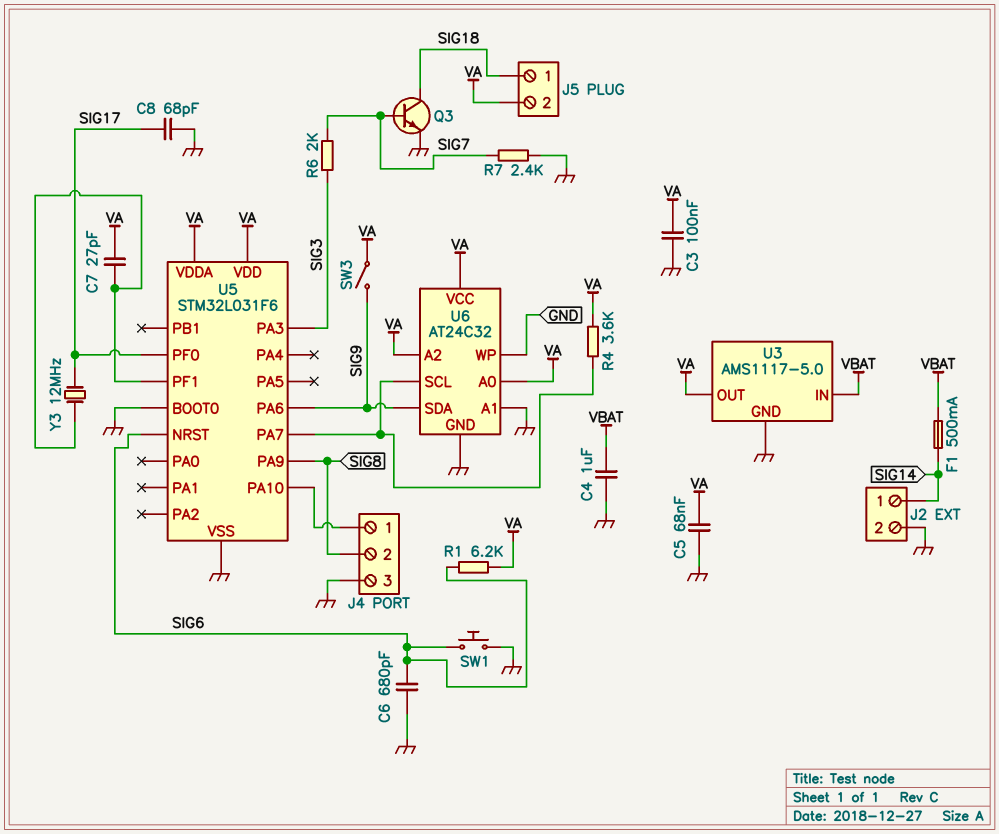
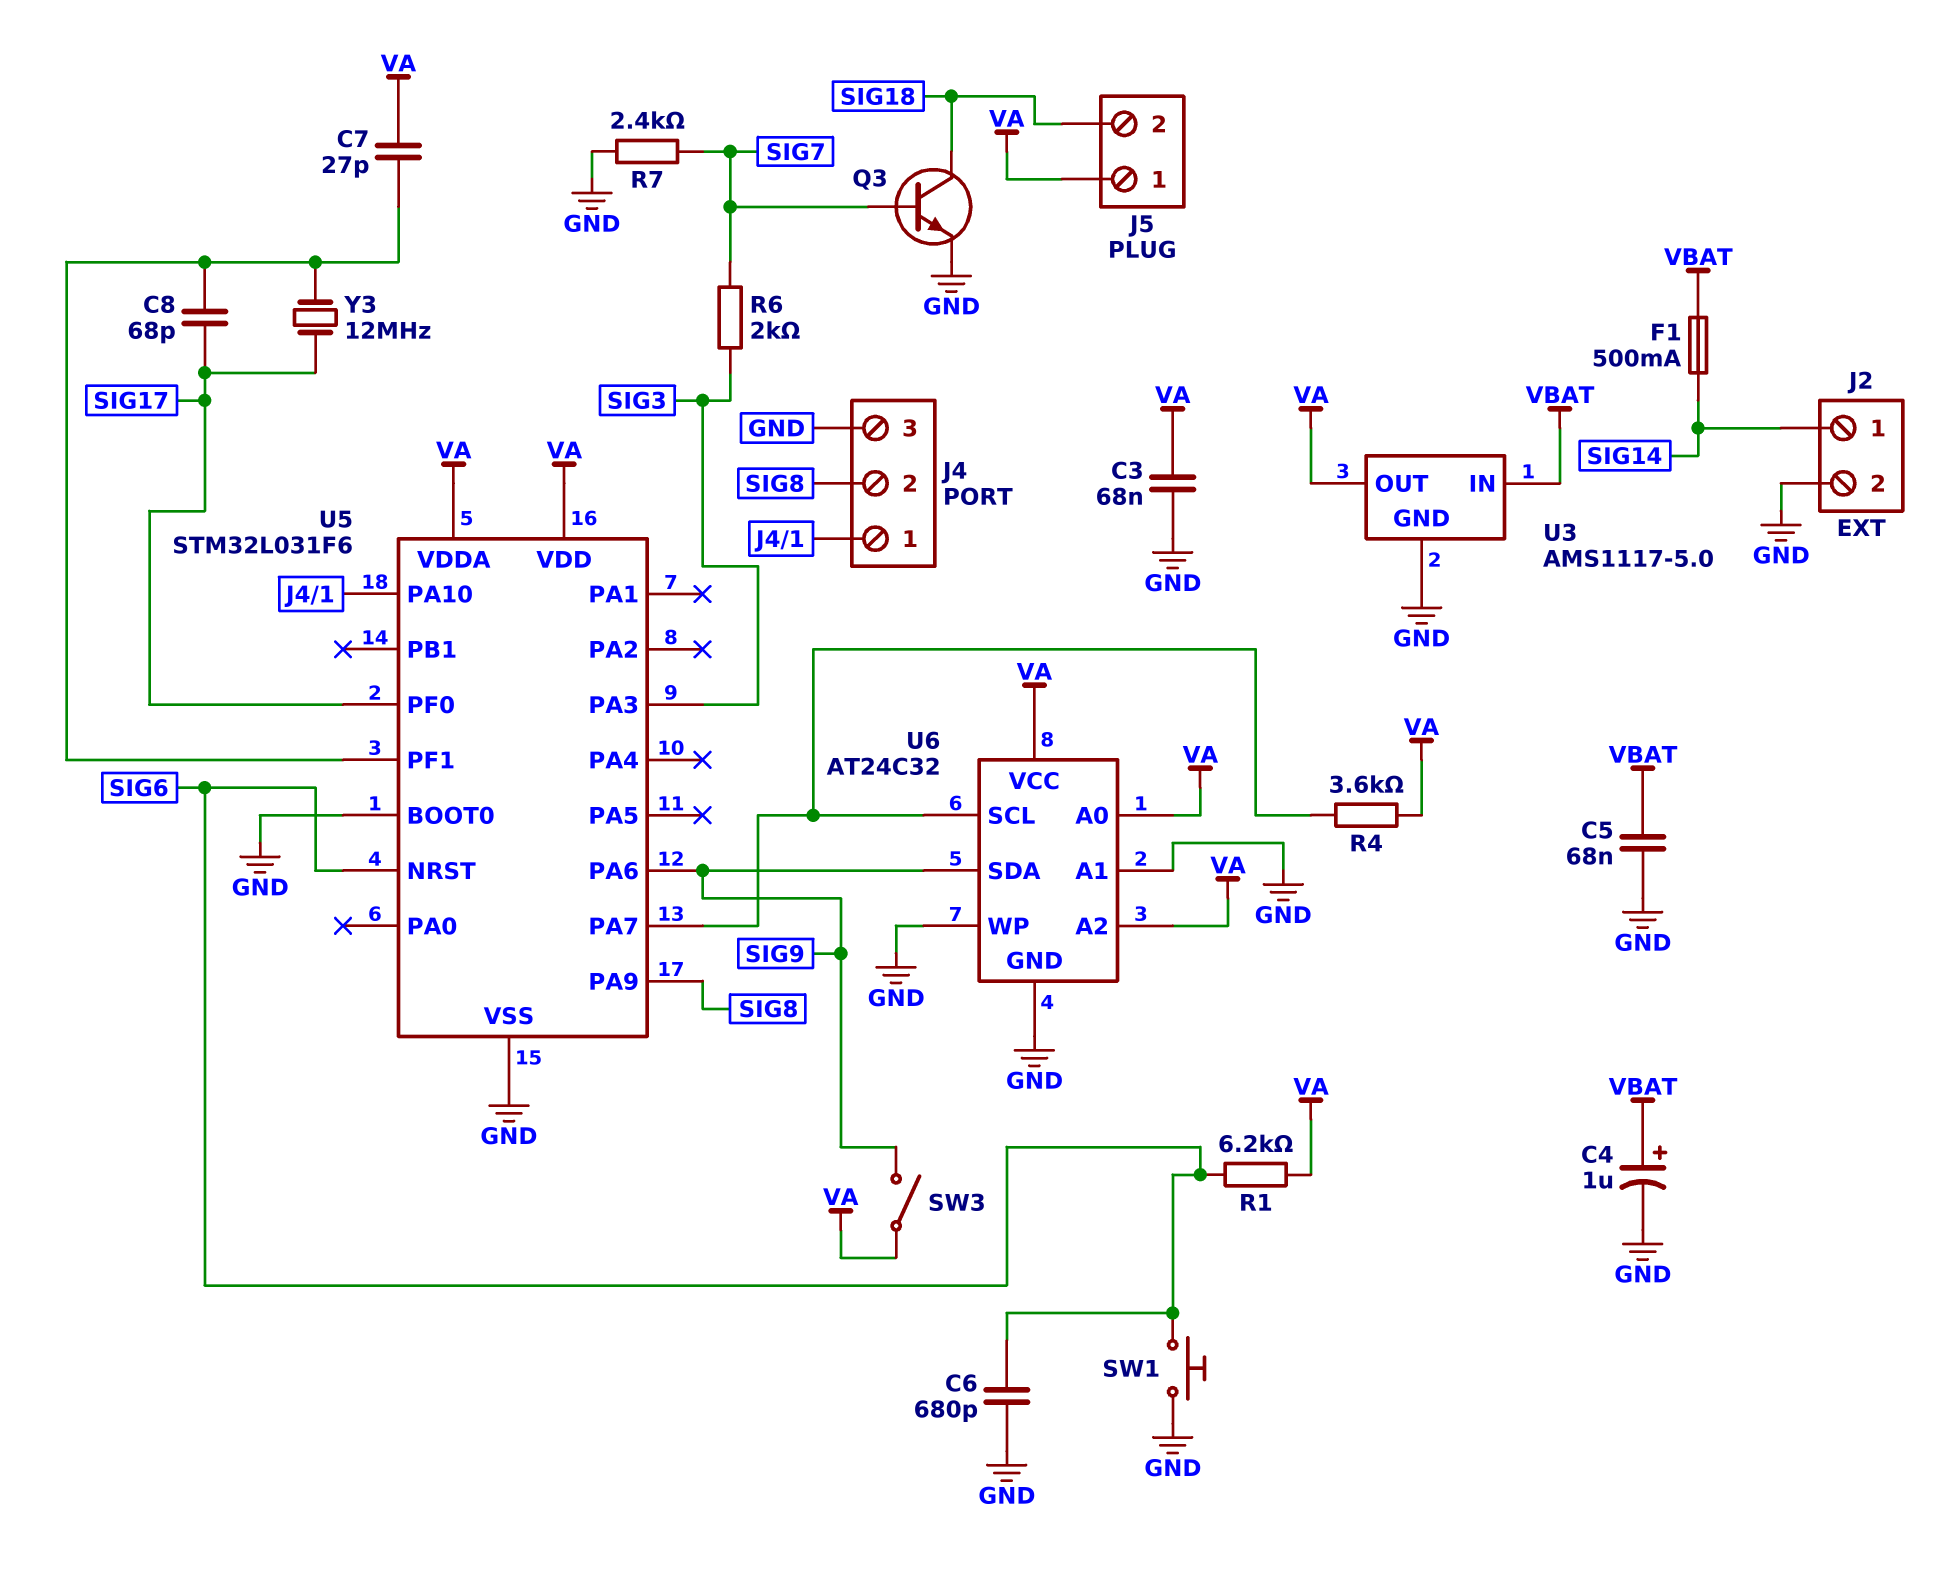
C3: 100nF (GND, VA) -> 68nF (GND, VA)
C4: 1uF (GND, VBAT) -> 1uF (plus VBAT, minus GND)
C5: 68nF (GND, VA) -> 68nF (GND, VBAT)
C8: 68pF (GND, SIG17) -> 68pF (SIG17, U5/PF1)
J5 pin 1: SIG18 -> VA
J5 pin 2: VA -> SIG18

